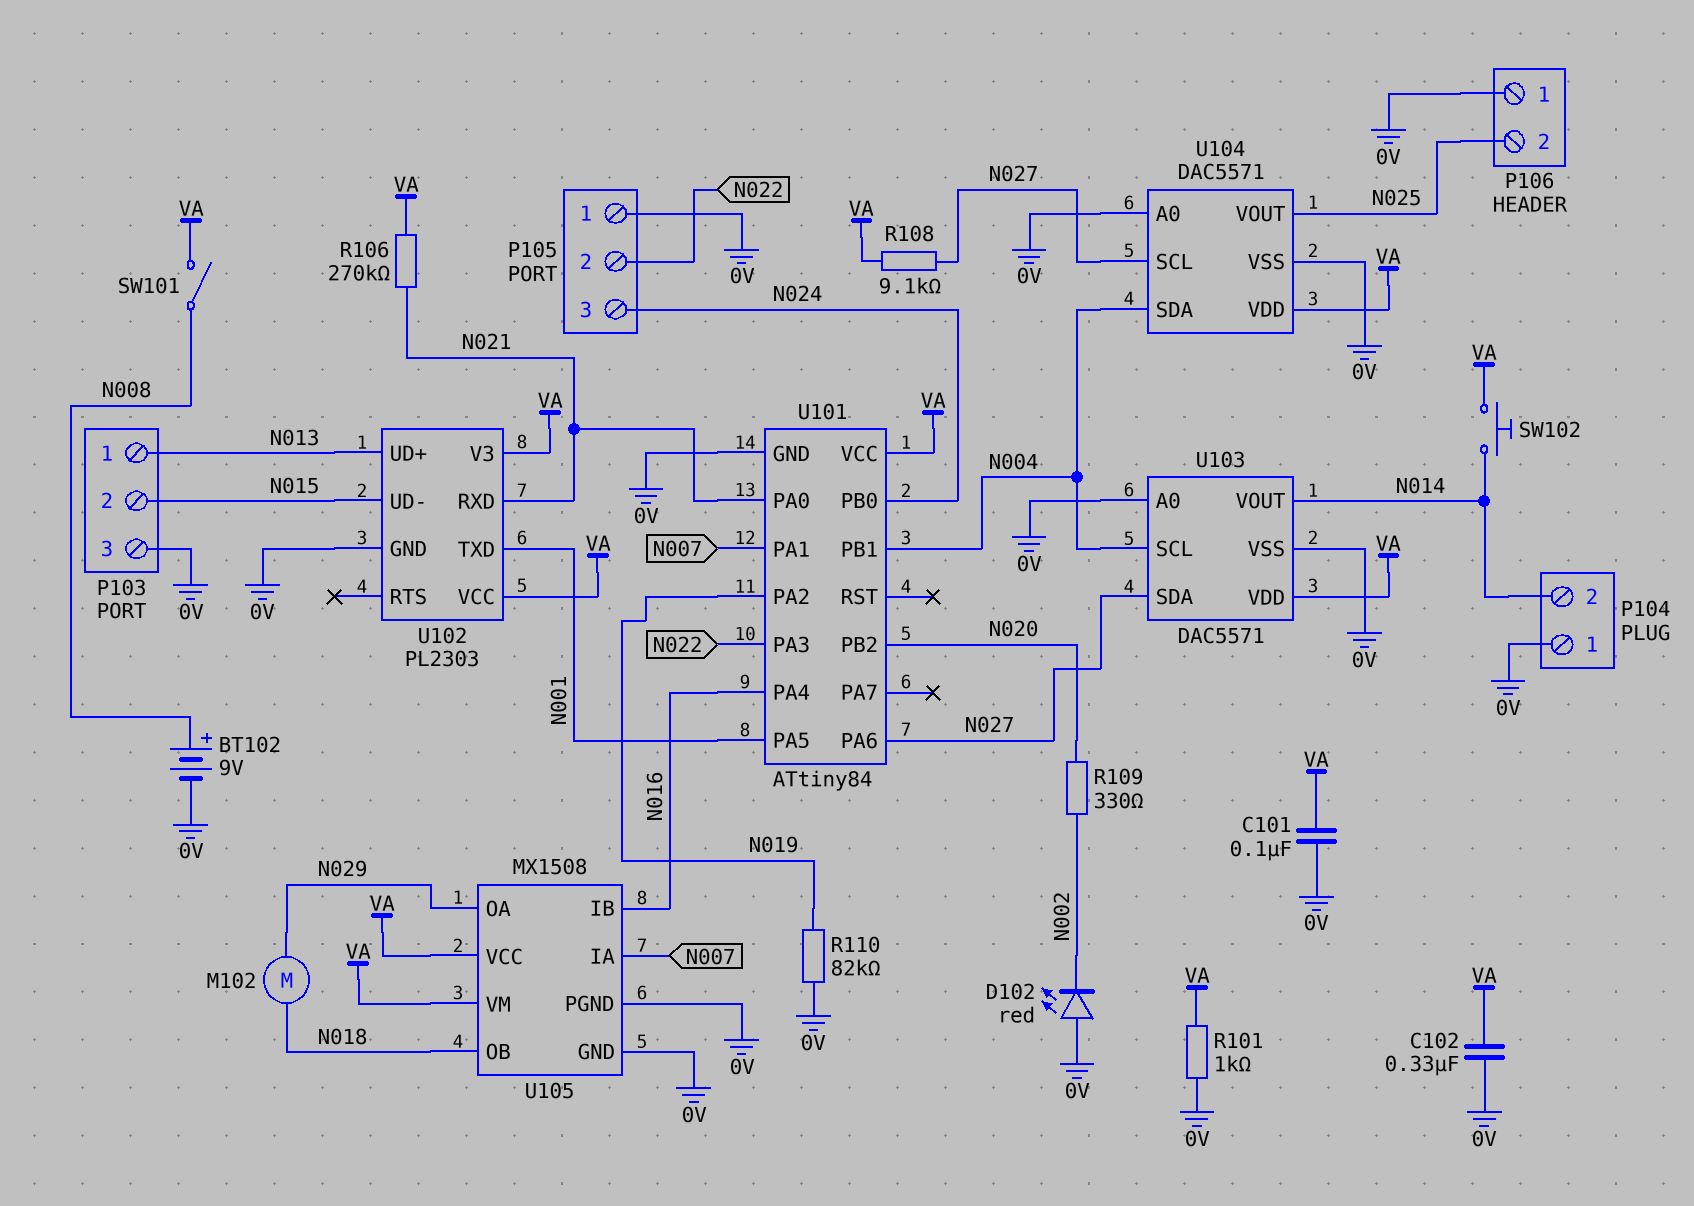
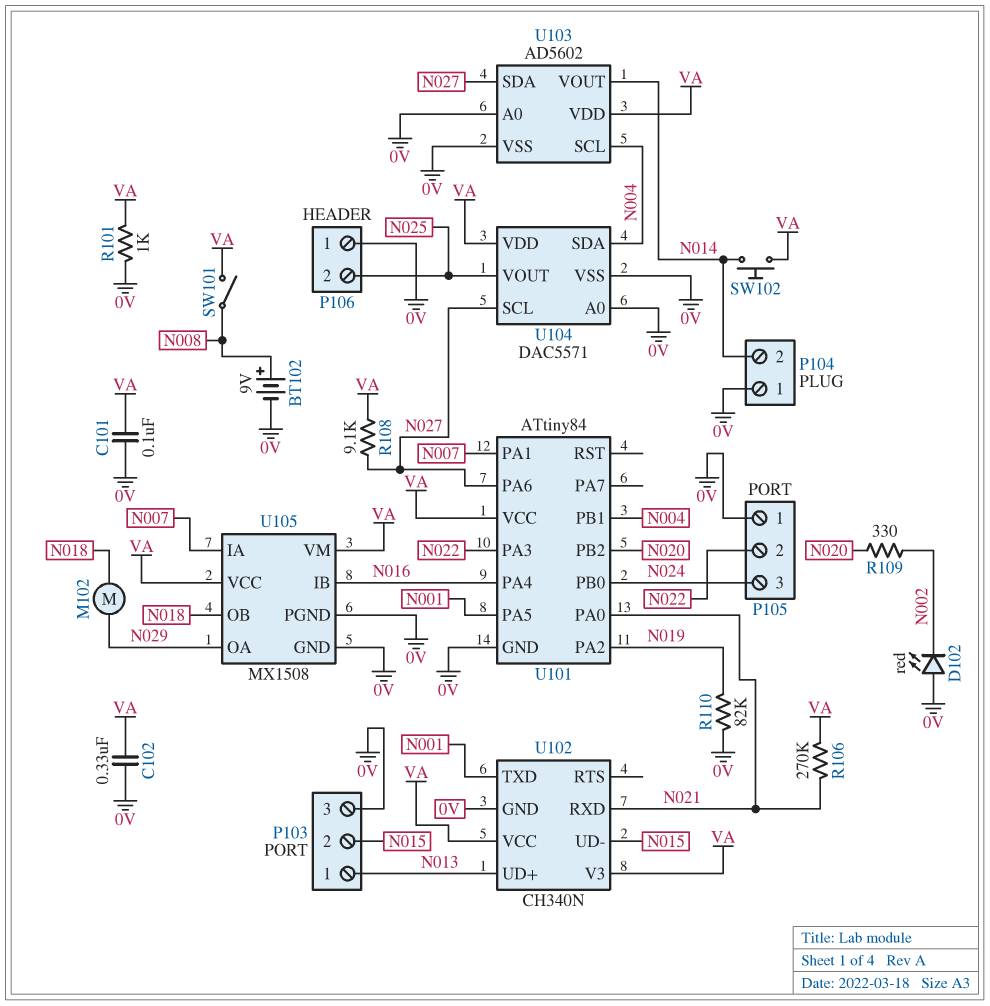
U102: PL2303 -> CH340N
U103: DAC5571 -> AD5602

